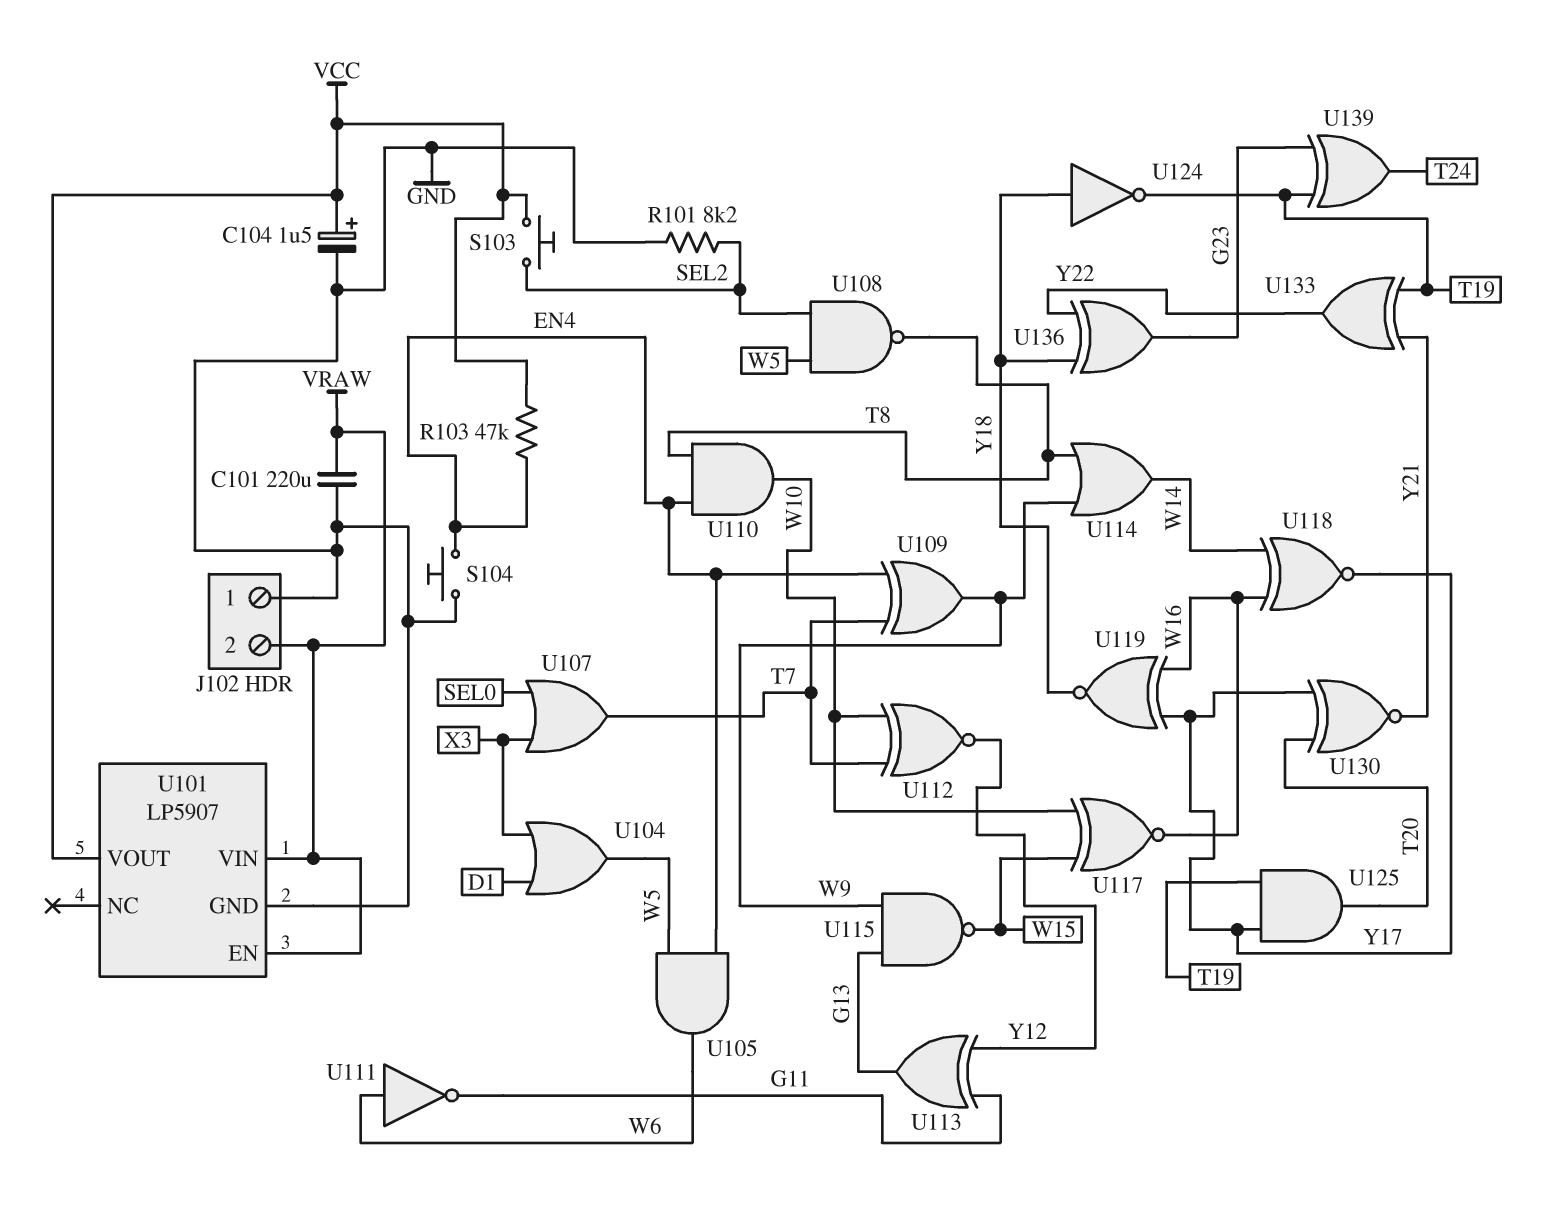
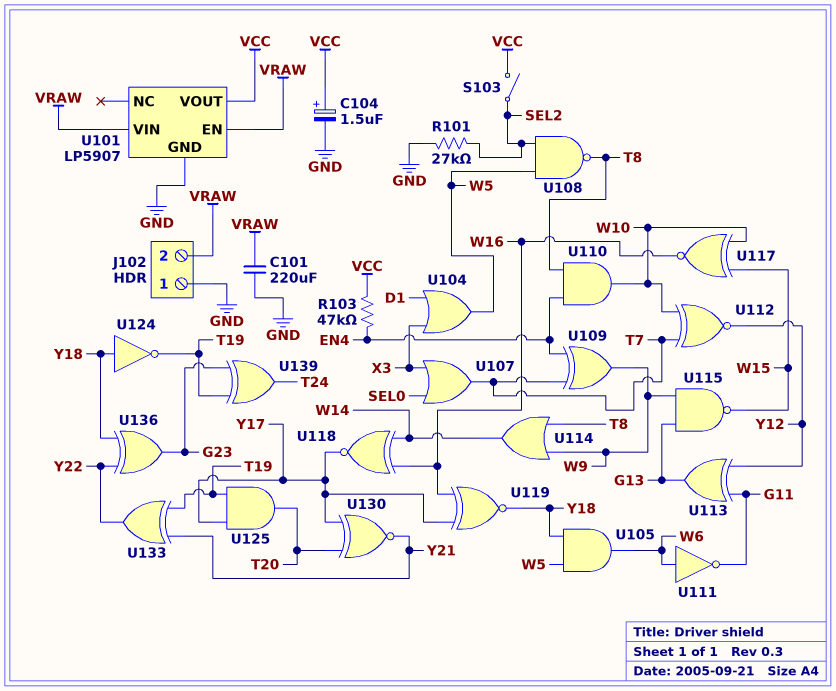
R101: 8.2k (GND, SEL2) -> 27k (GND, SEL2)
S103: button (SEL2, VCC) -> switch (SEL2, VCC)
S104: button (EN4, GND) -> none
U105: AND (in EN4, in W5, out W6) -> AND (in W5, in Y18, out W6)

